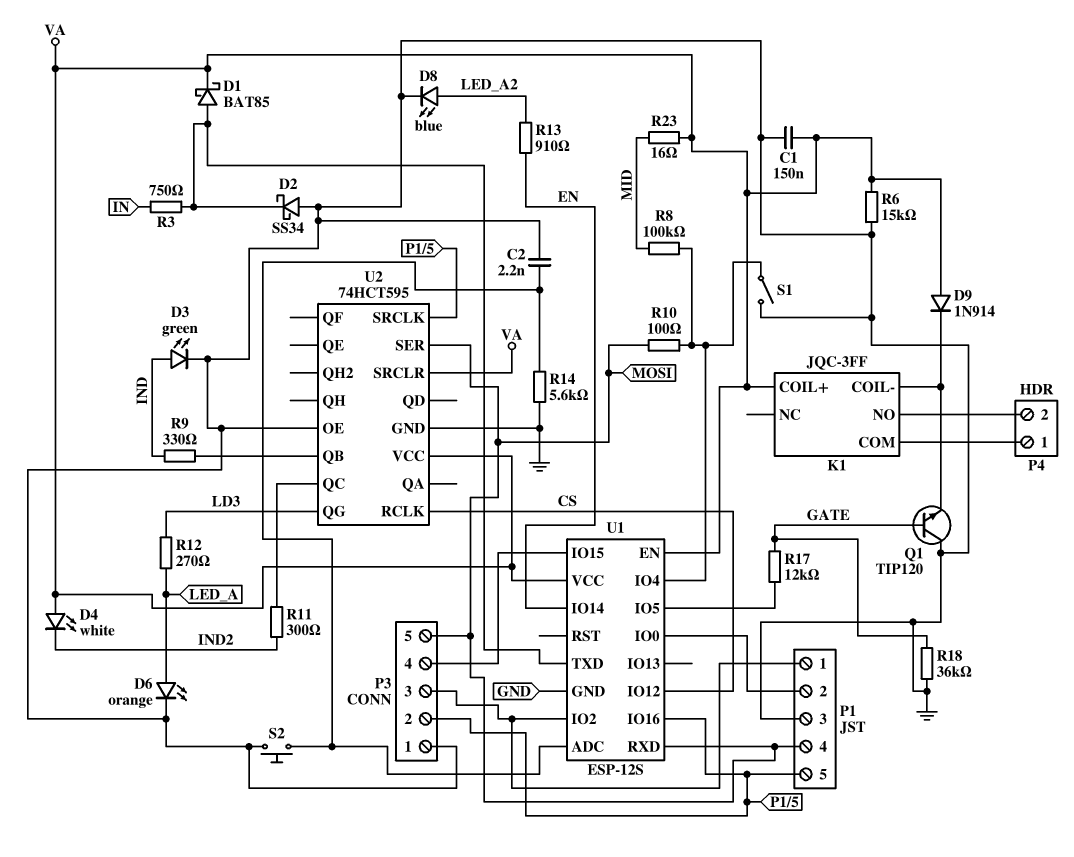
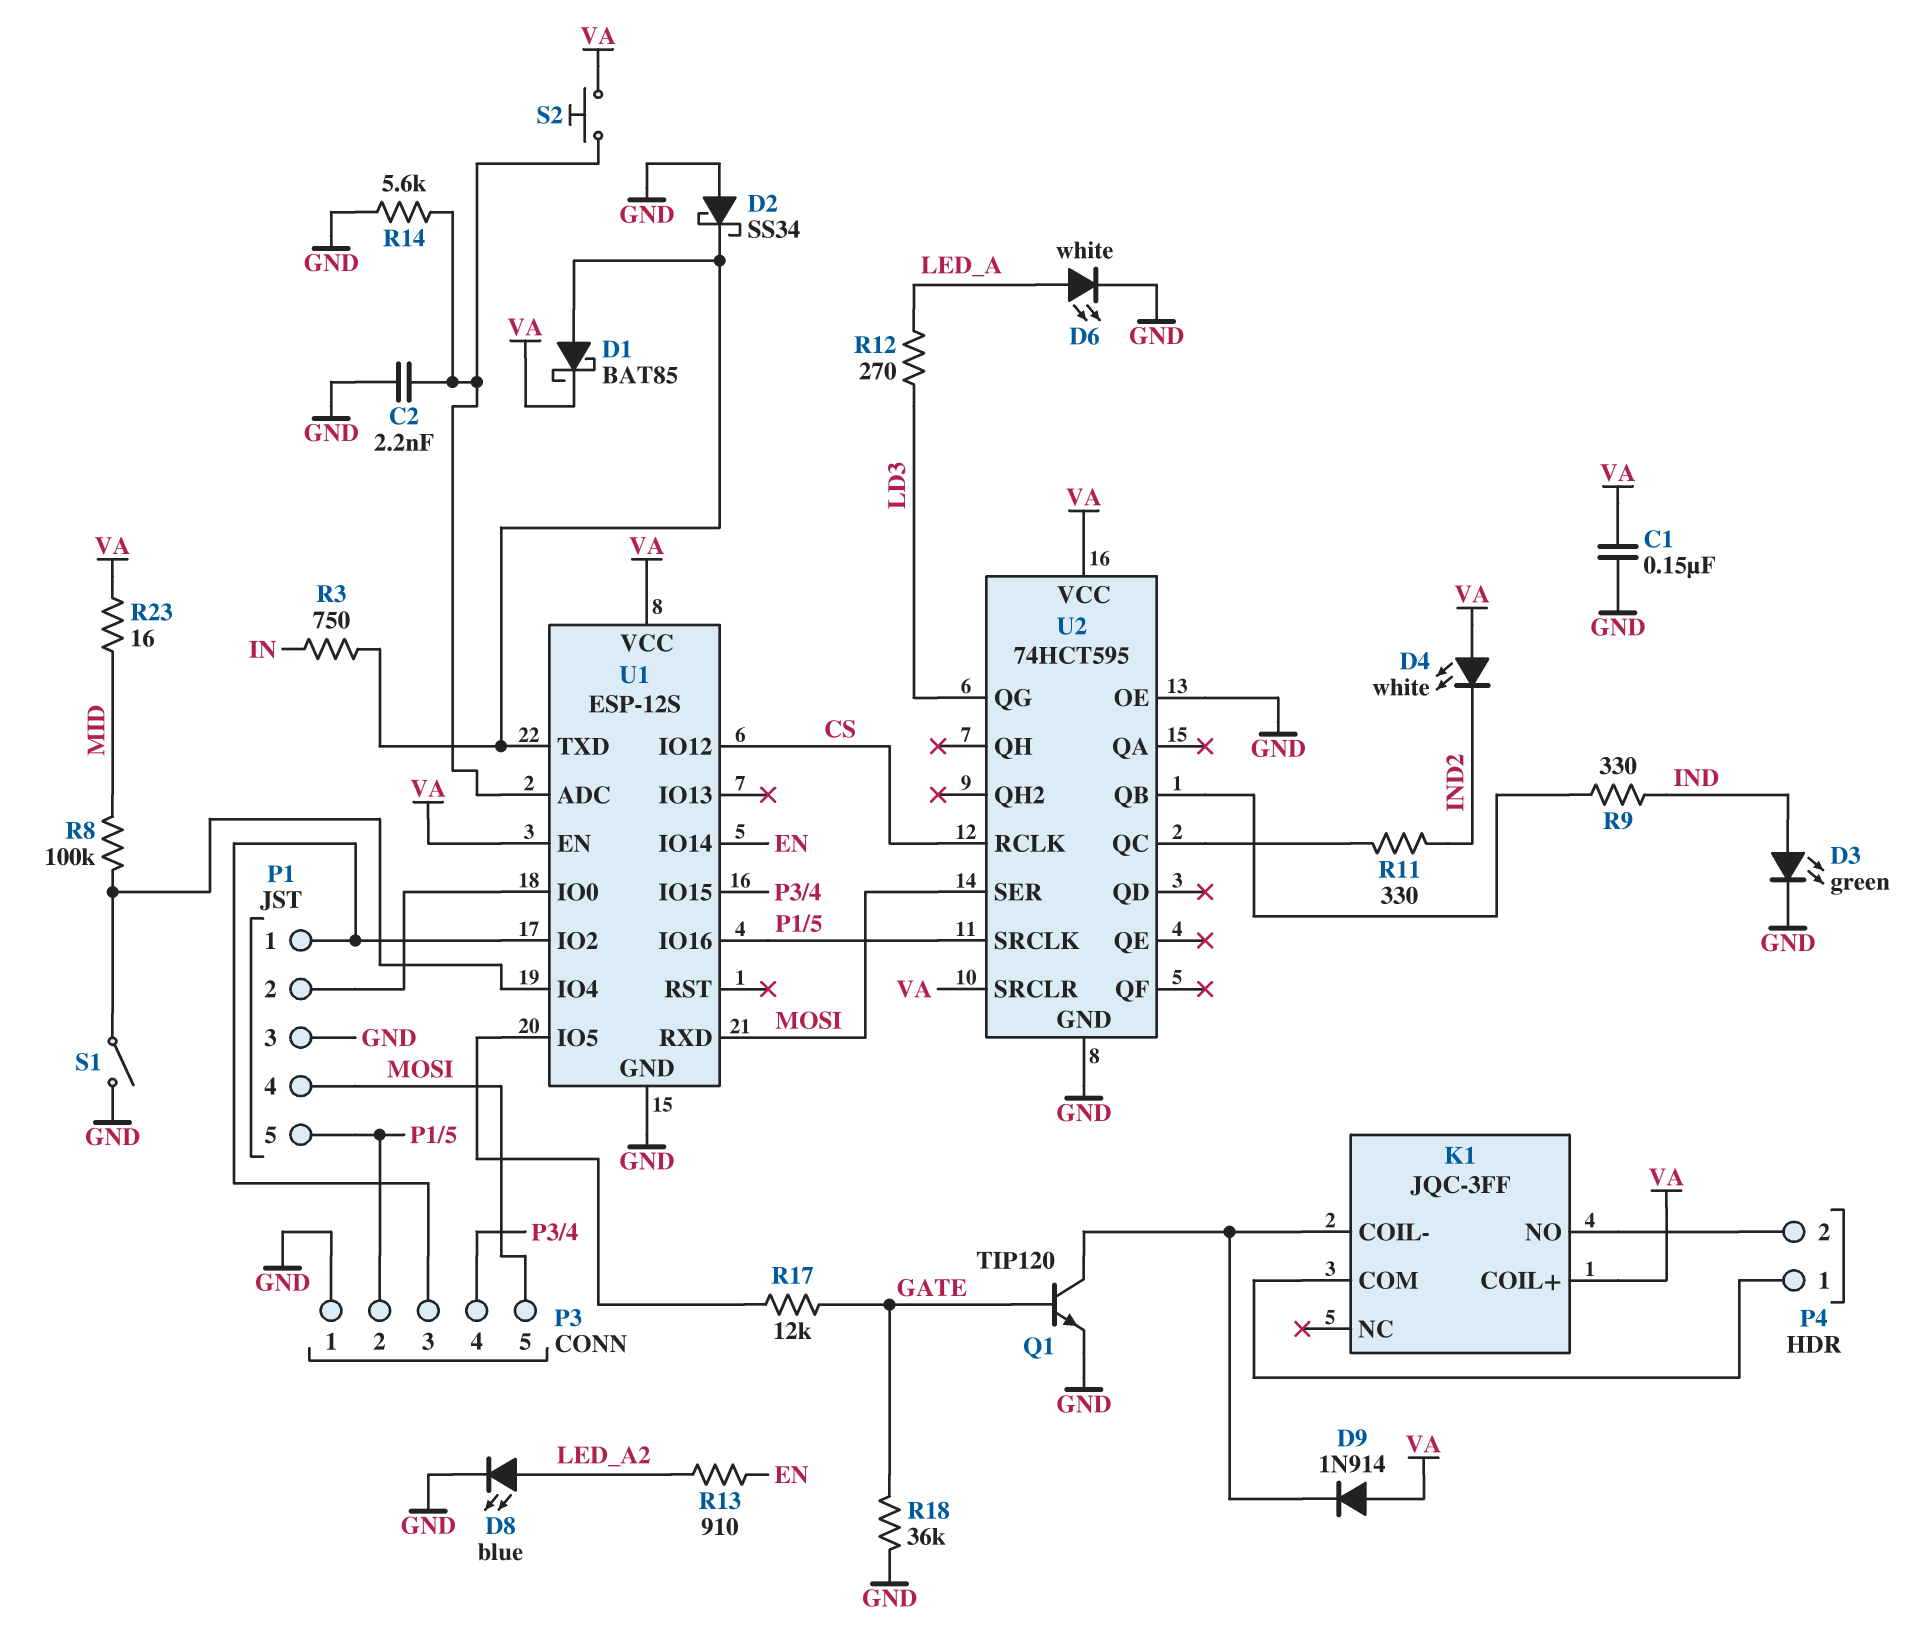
D6: LED orange (A LED_A, K GND) -> LED white (A LED_A, K GND)
Q1: NPN TIP120 (B GATE, C GND, E K1/COIL-) -> NPN TIP120 (B GATE, C K1/COIL-, E GND)
R6: 15k (GND, VA) -> none
R10: 100 (MOSI, U1/IO4) -> none
R11: 300 (IND2, U2/QC) -> 330 (IND2, U2/QC)
S2: button (GND, U1/ADC) -> button (U1/ADC, VA)

